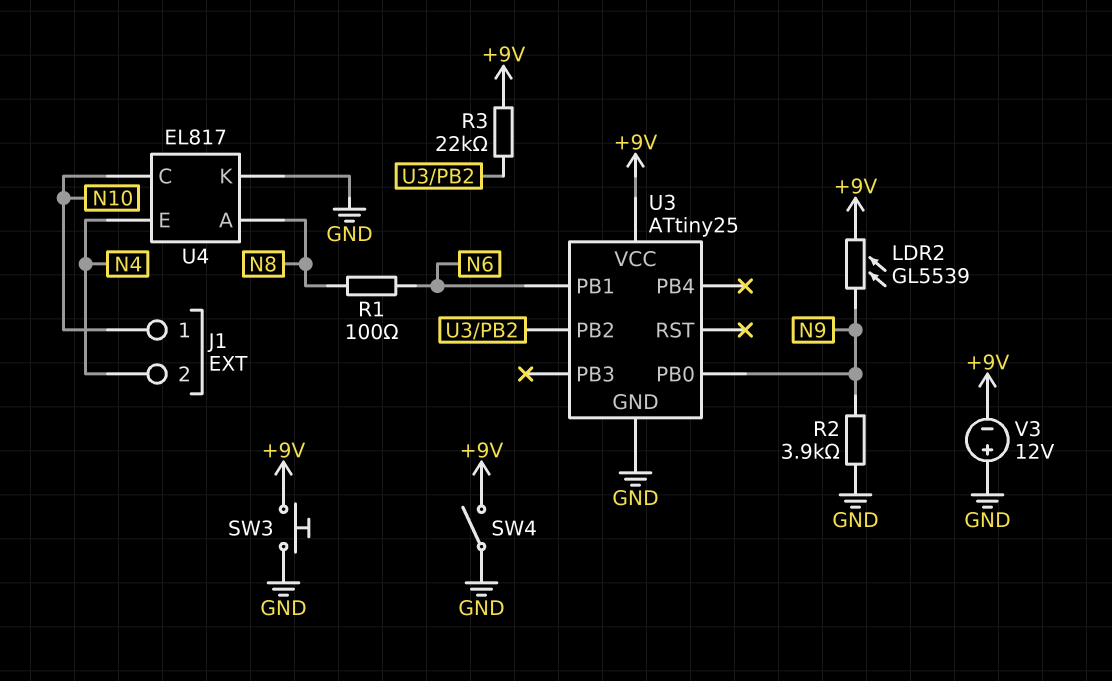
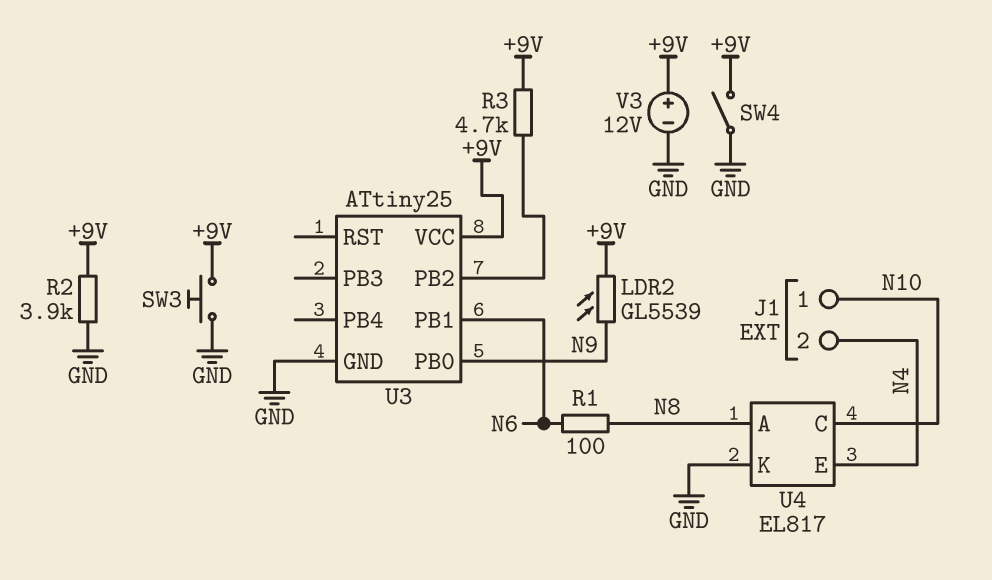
R2: 3.9k (GND, N9) -> 3.9k (+9V, GND)
R3: 22k (+9V, U3/PB2) -> 4.7k (+9V, U3/PB2)
V3: 12V (plus GND, minus +9V) -> 12V (plus +9V, minus GND)

